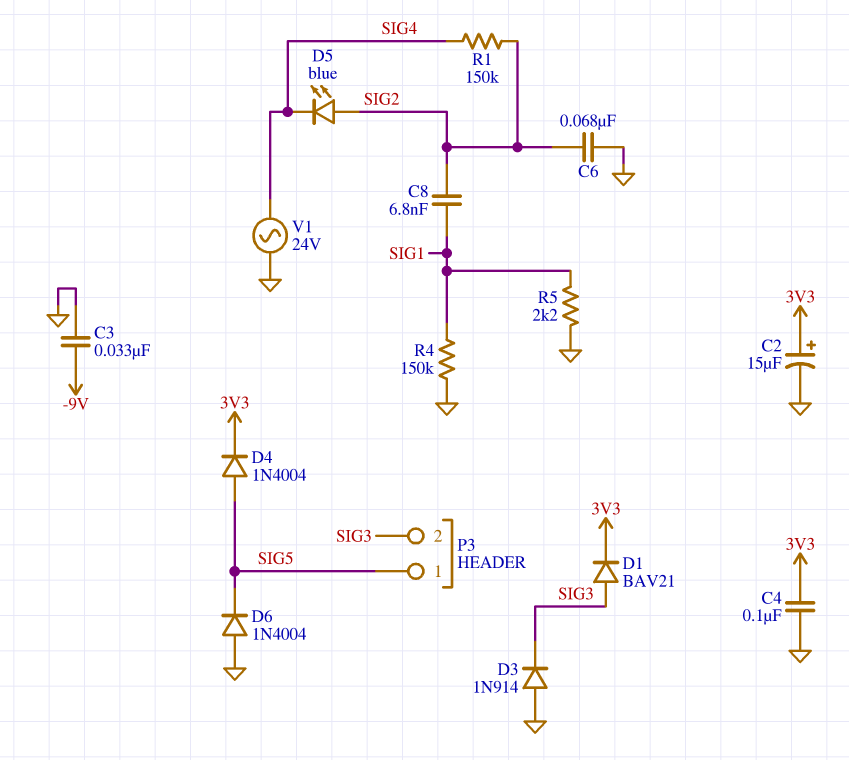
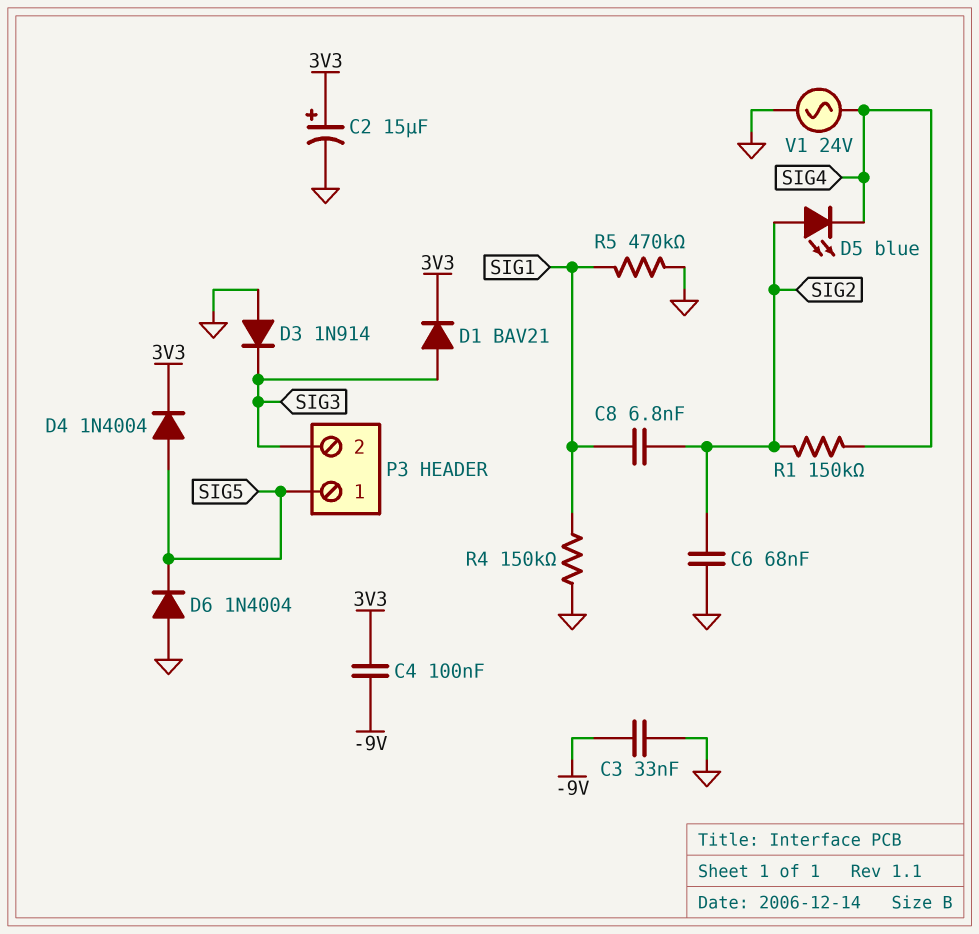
C4: 100nF (3V3, GND) -> 100nF (-9V, 3V3)
R5: 2.2k (GND, SIG1) -> 470k (GND, SIG1)

